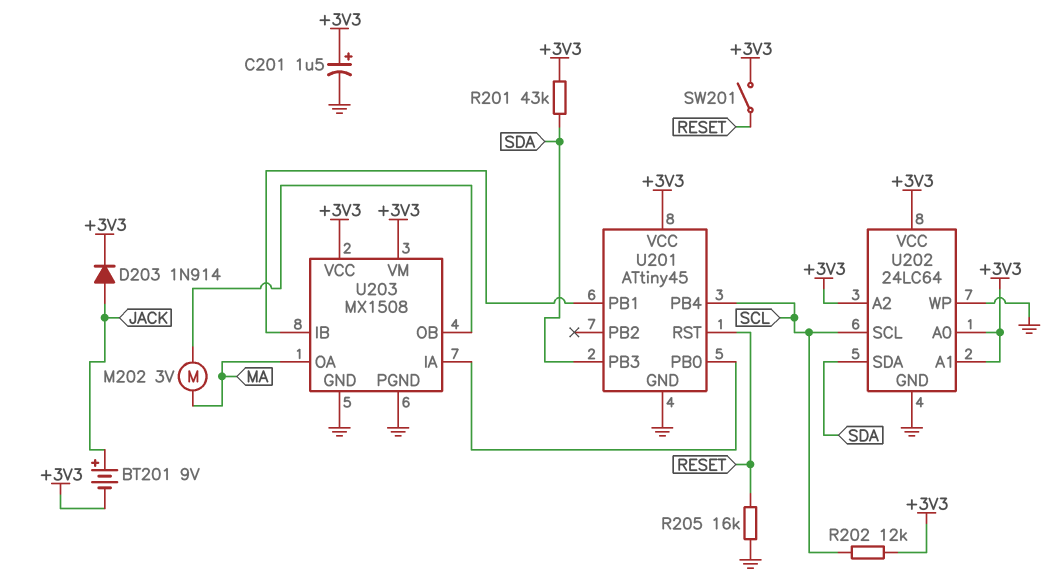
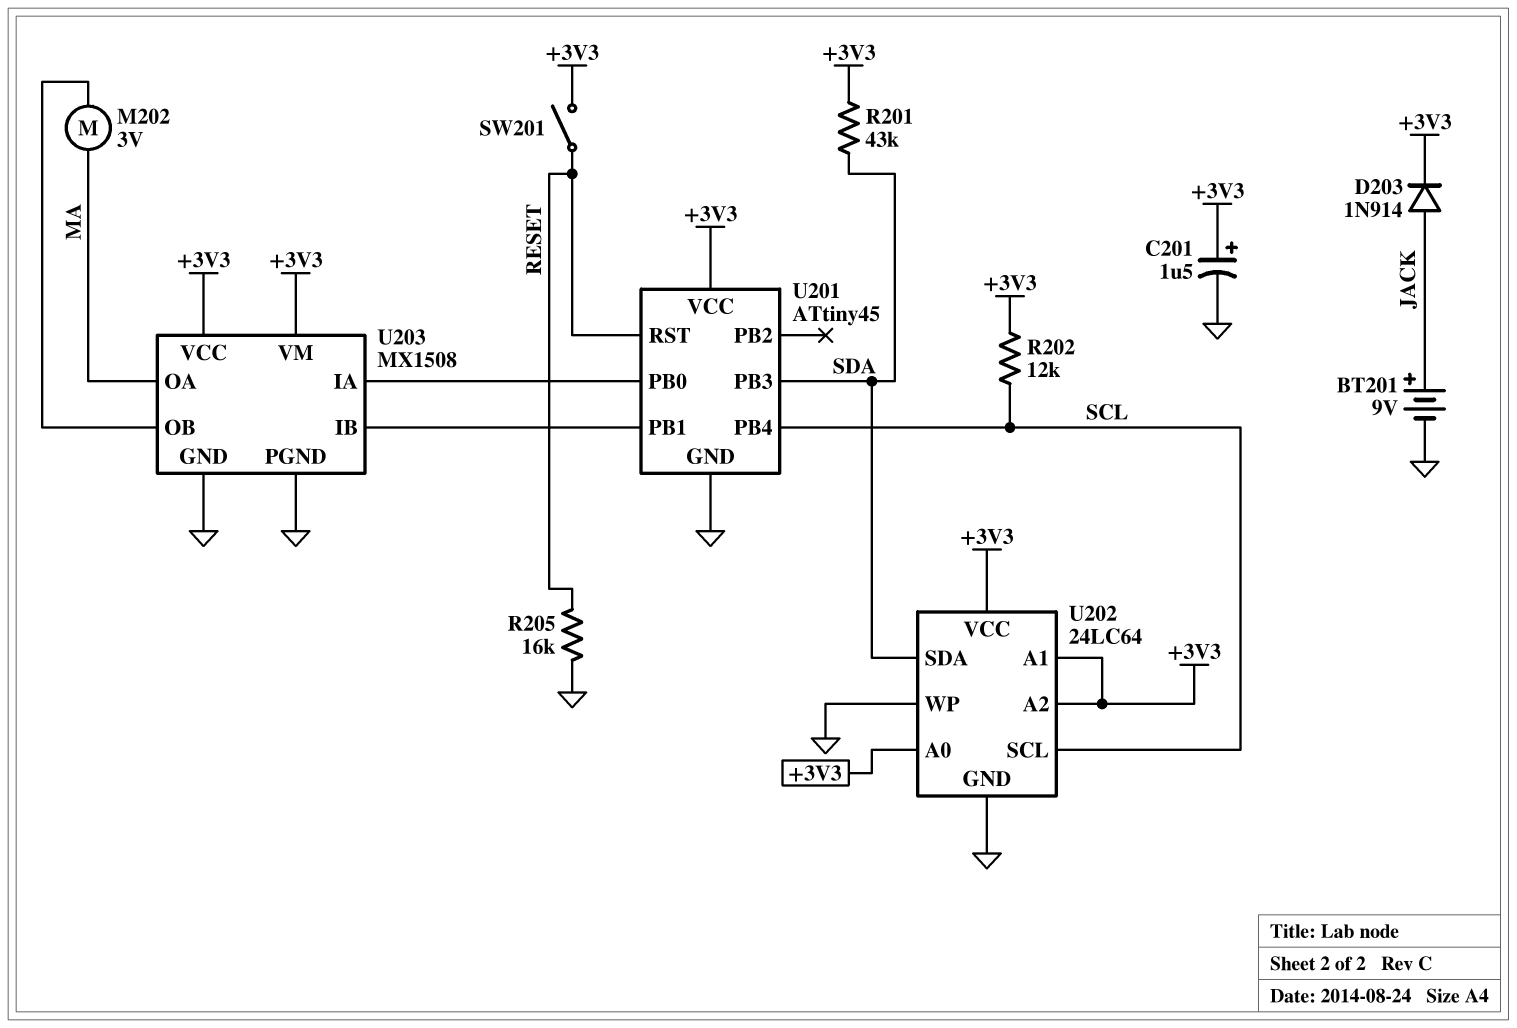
BT201: 9V (plus JACK, minus +3V3) -> 9V (plus JACK, minus GND)

